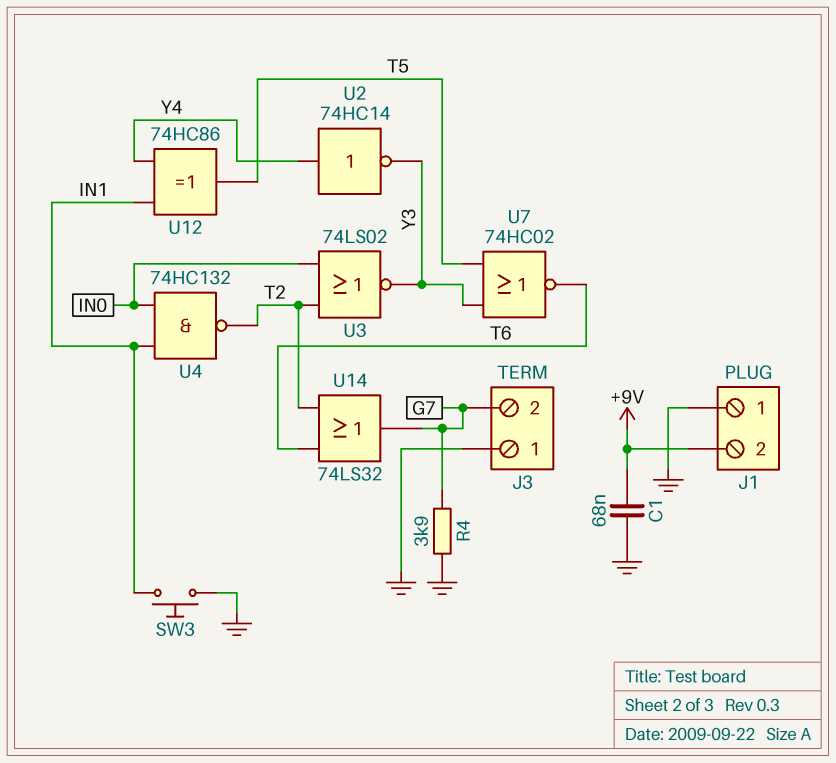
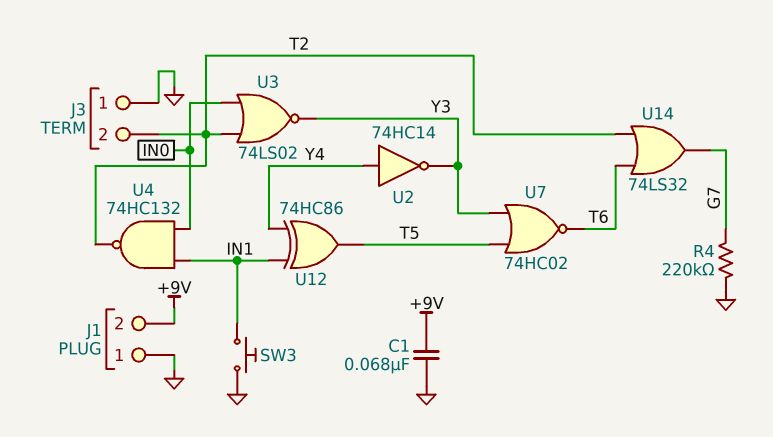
J3 pin 2: G7 -> T2
R4: 3.9k (G7, GND) -> 220k (G7, GND)

